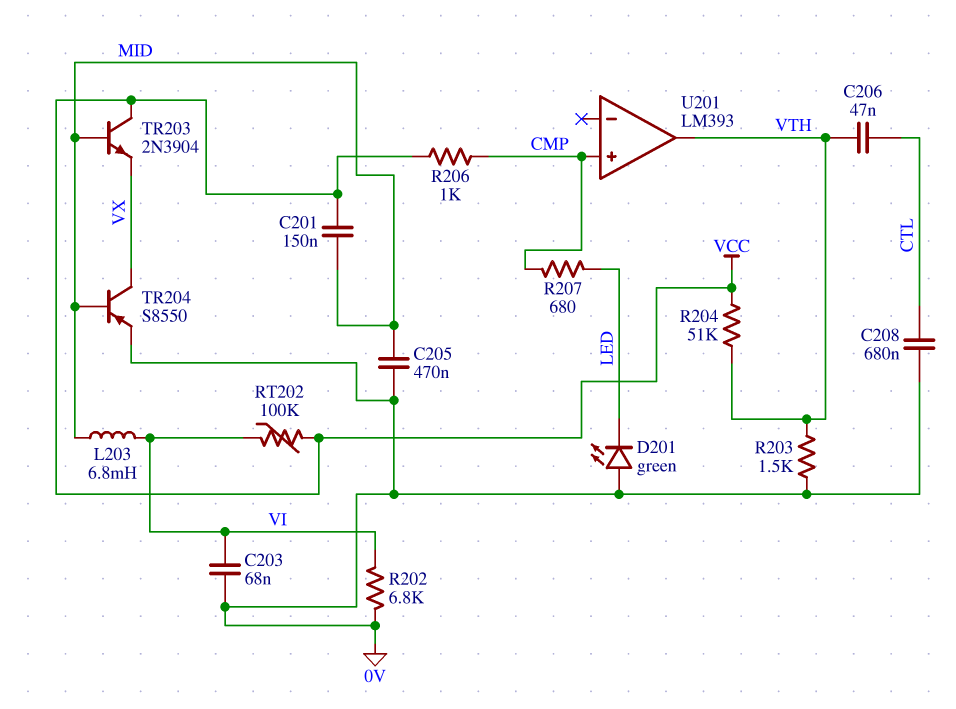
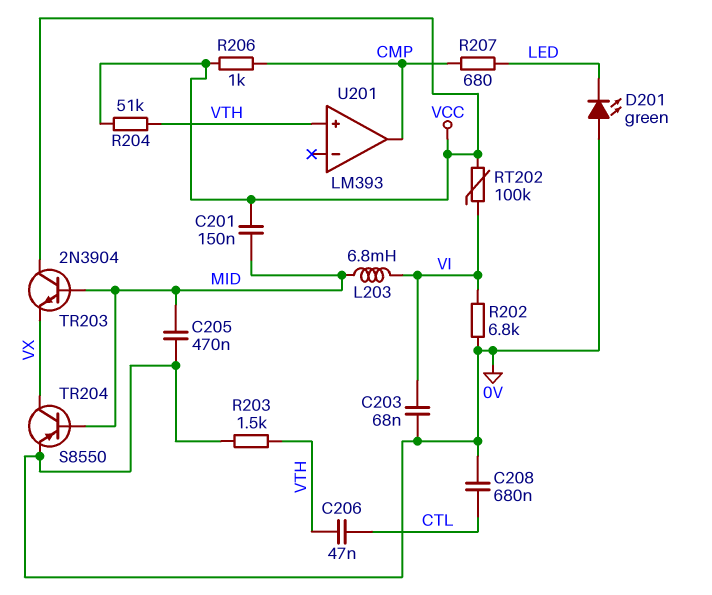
U201 pin in+: CMP -> VTH
U201 pin out: VTH -> CMP

